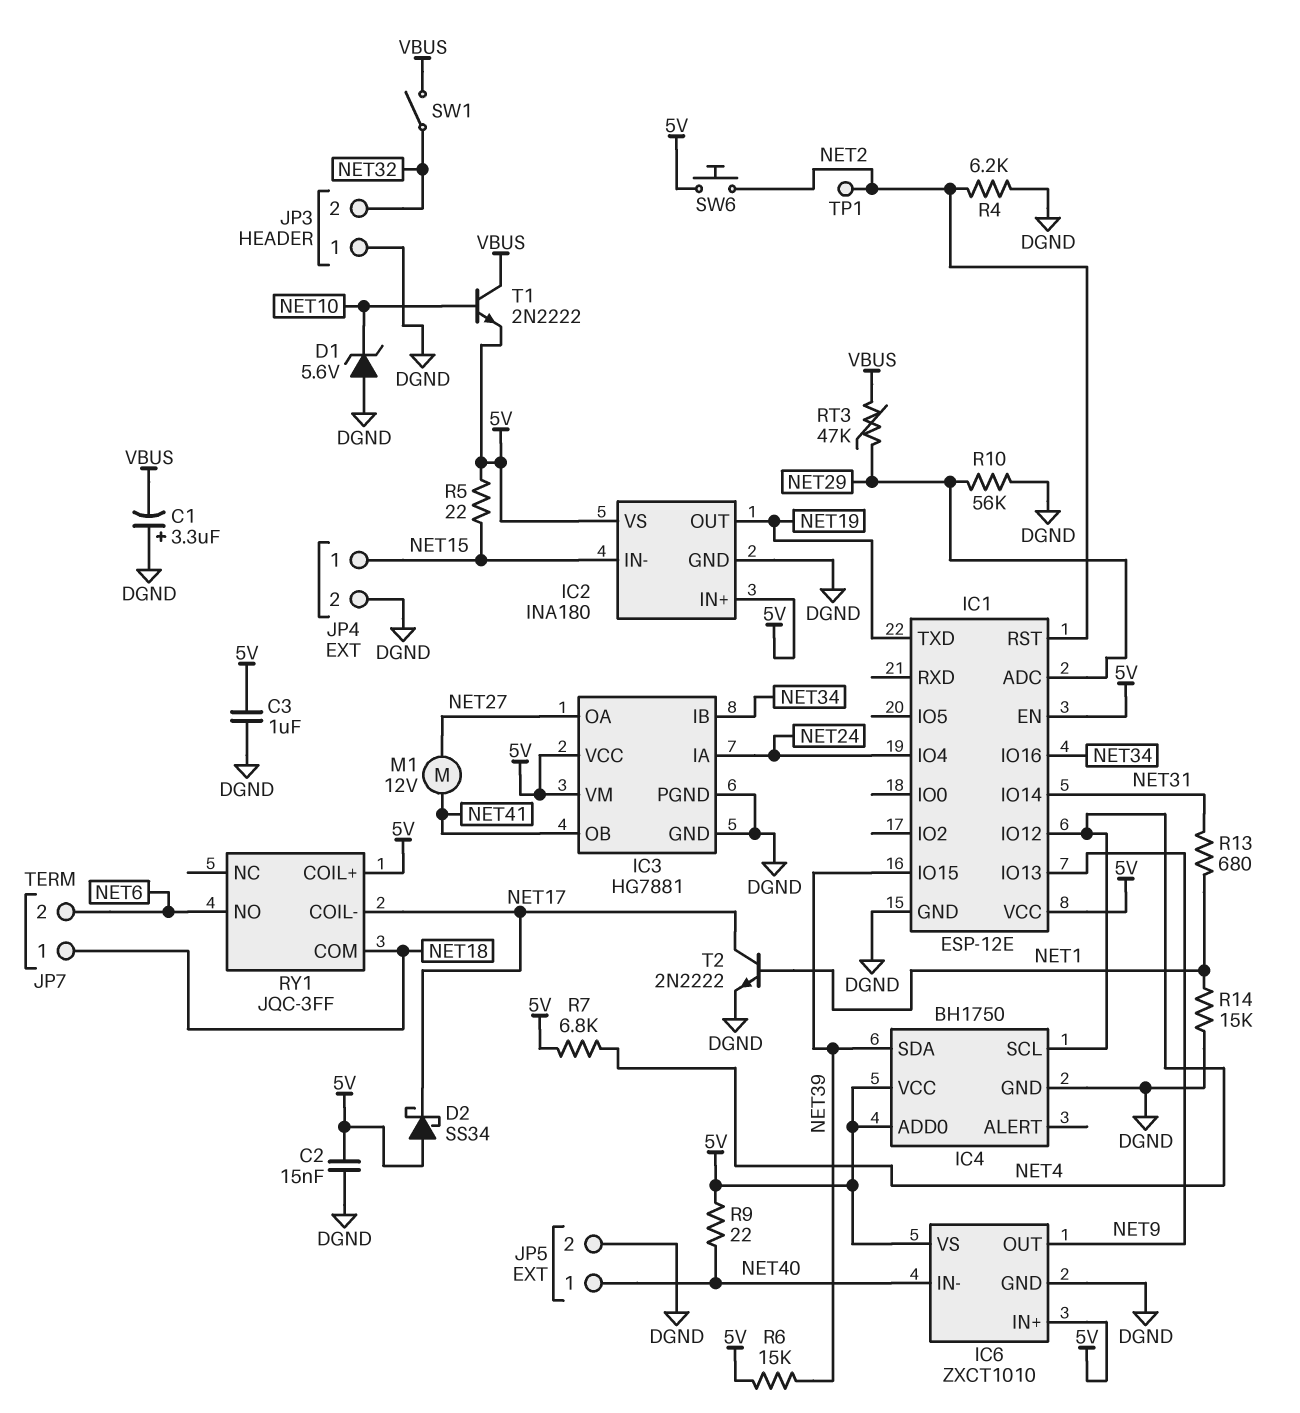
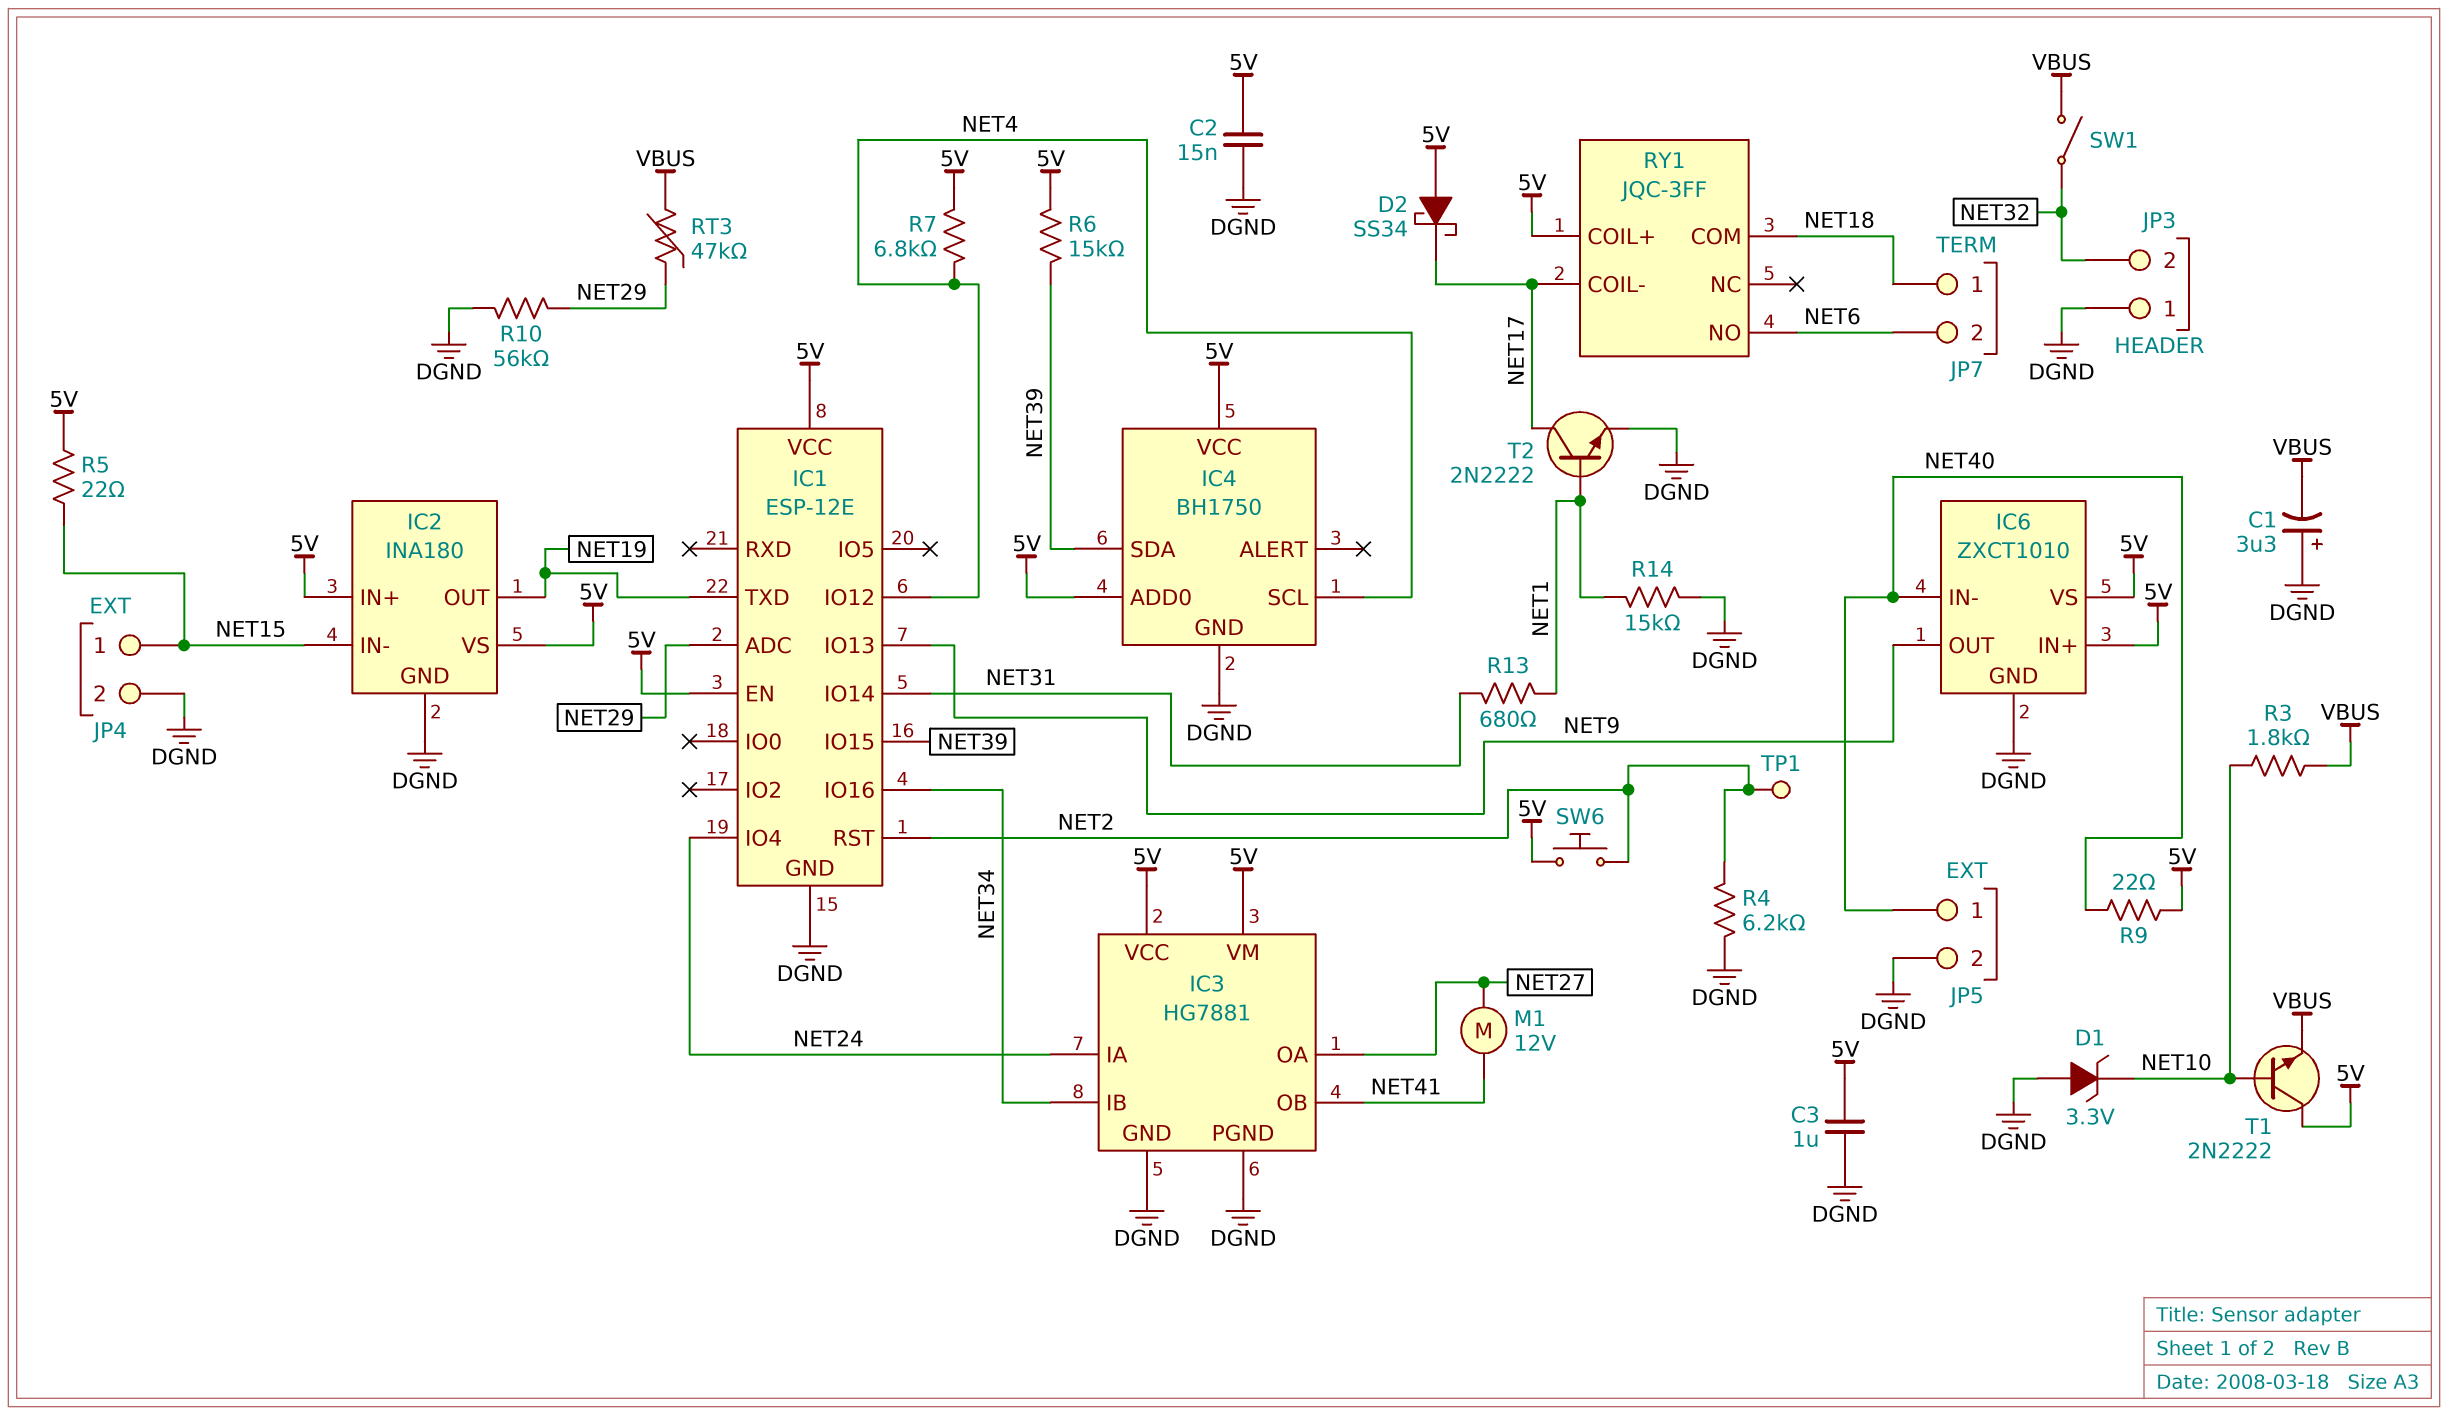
D1: zener 5.6V (A DGND, K NET10) -> zener 3.3V (A DGND, K NET10)
R3: none -> 1.8k (NET10, VBUS)
T1: NPN 2N2222 (B NET10, C VBUS, E 5V) -> NPN 2N2222 (B NET10, C 5V, E VBUS)

